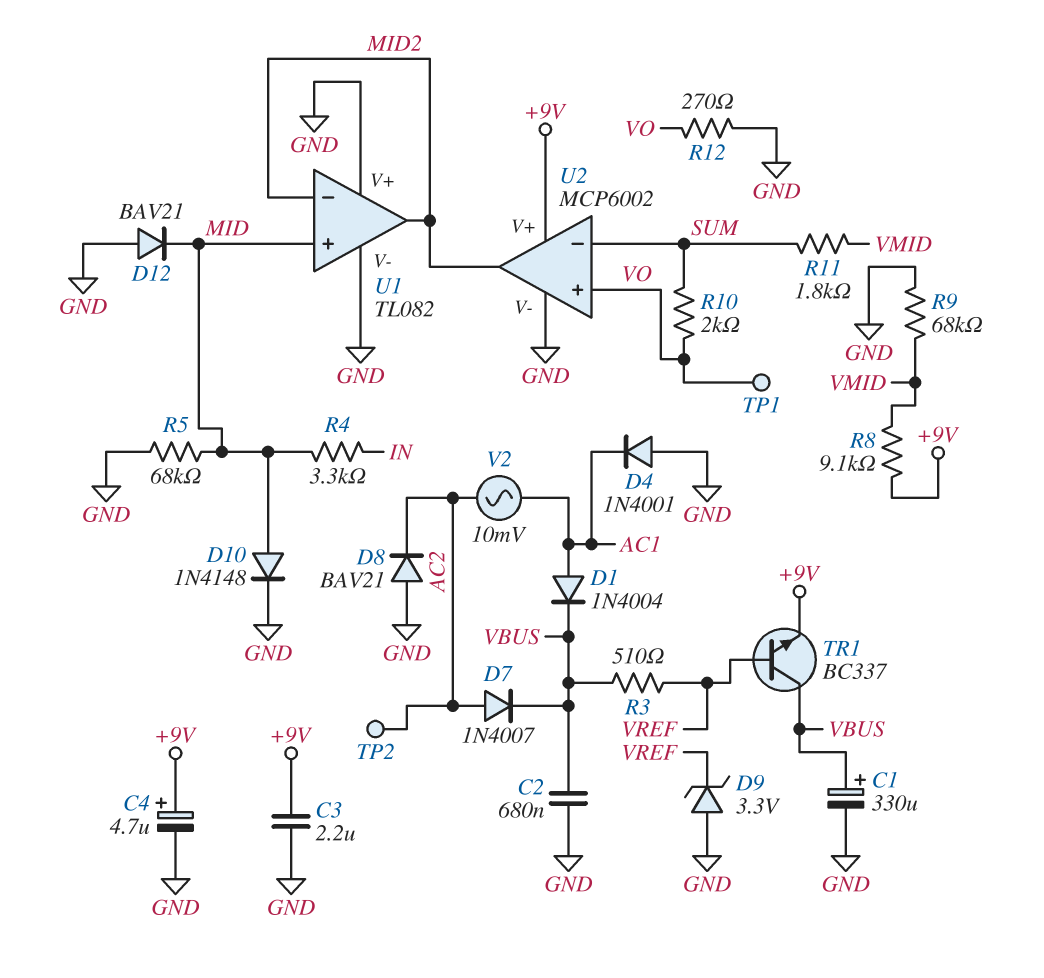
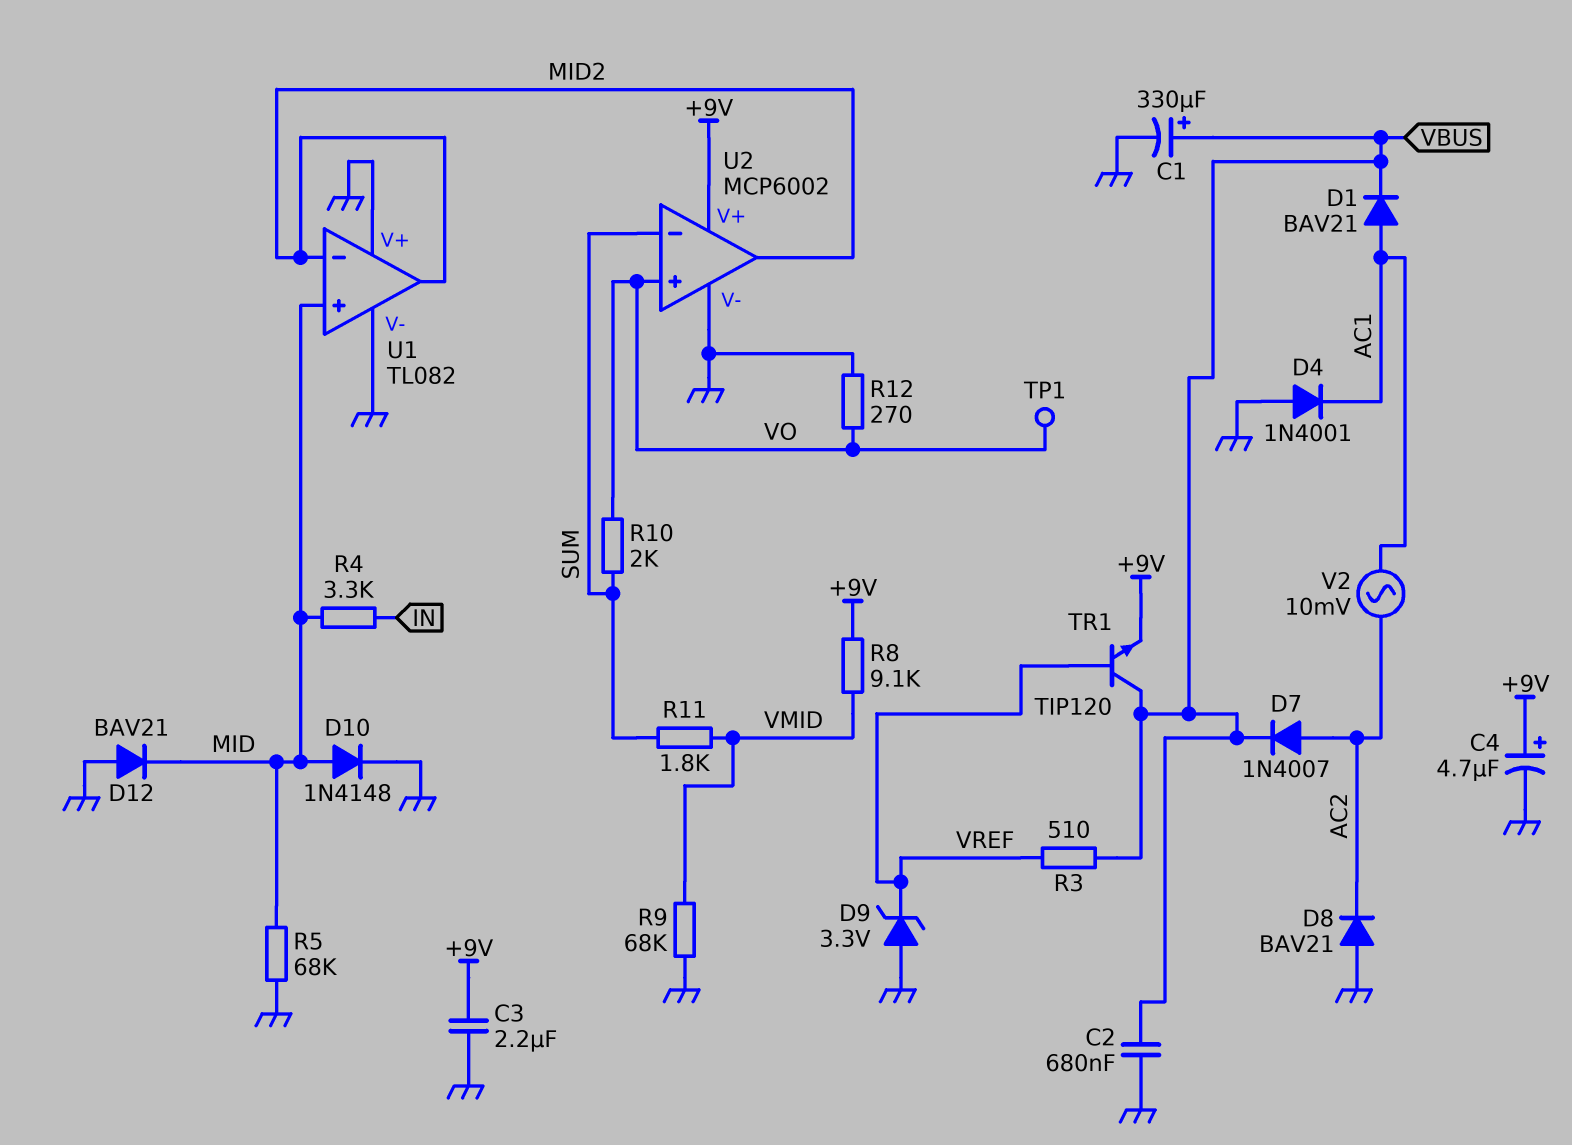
D1: diode 1N4004 (A AC1, K VBUS) -> diode BAV21 (A AC1, K VBUS)
TP2: test point (AC2) -> none
TR1: NPN BC337 (B VREF, C VBUS, E +9V) -> NPN TIP120 (B VREF, C VBUS, E +9V)

